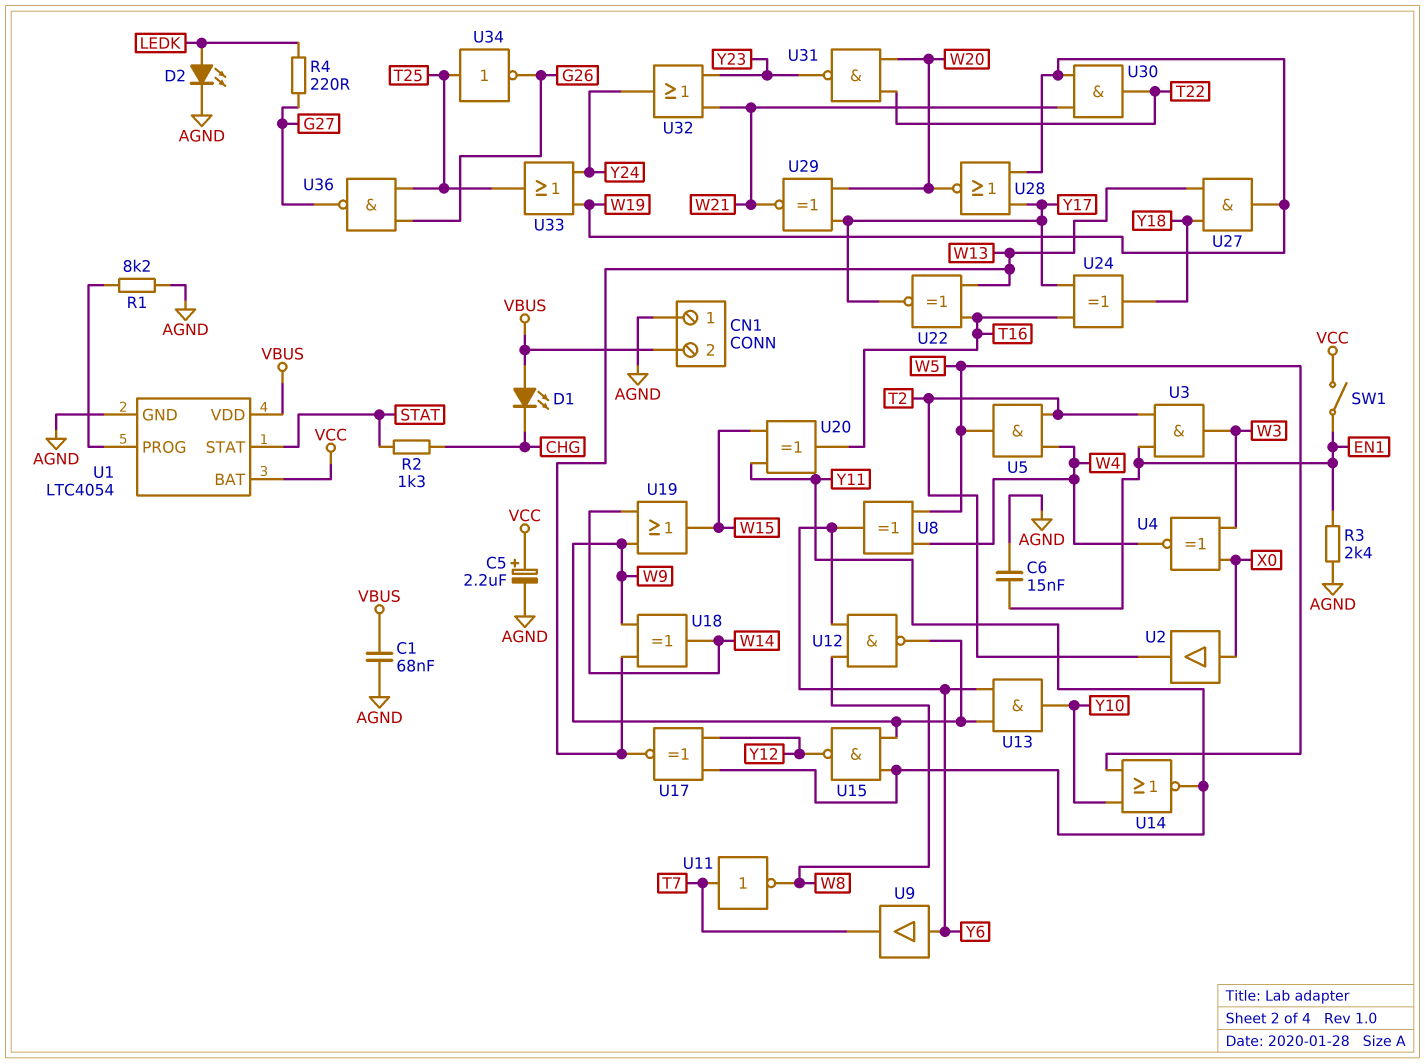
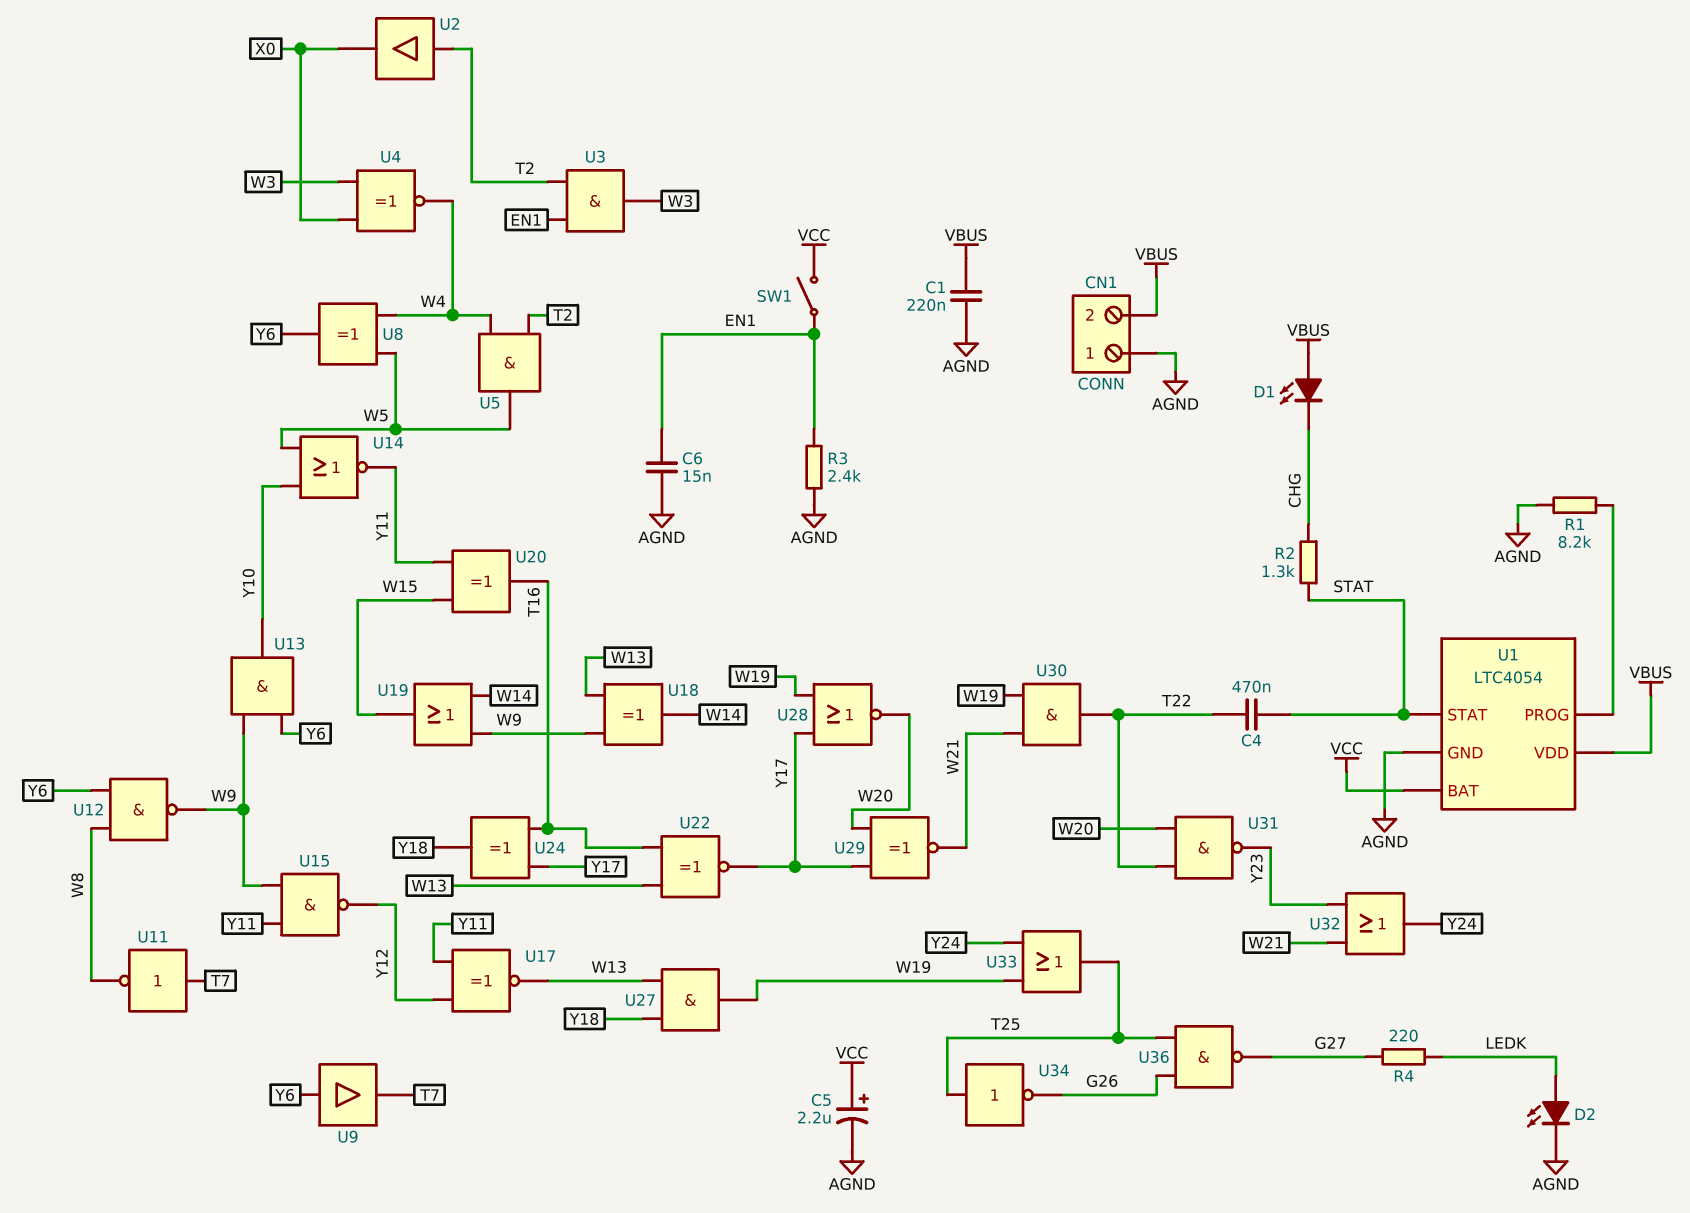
C1: 68nF (AGND, VBUS) -> 220nF (AGND, VBUS)
C4: none -> 470nF (STAT, T22)
U2: buffer (in X0, out T2) -> buffer (in T2, out X0)

